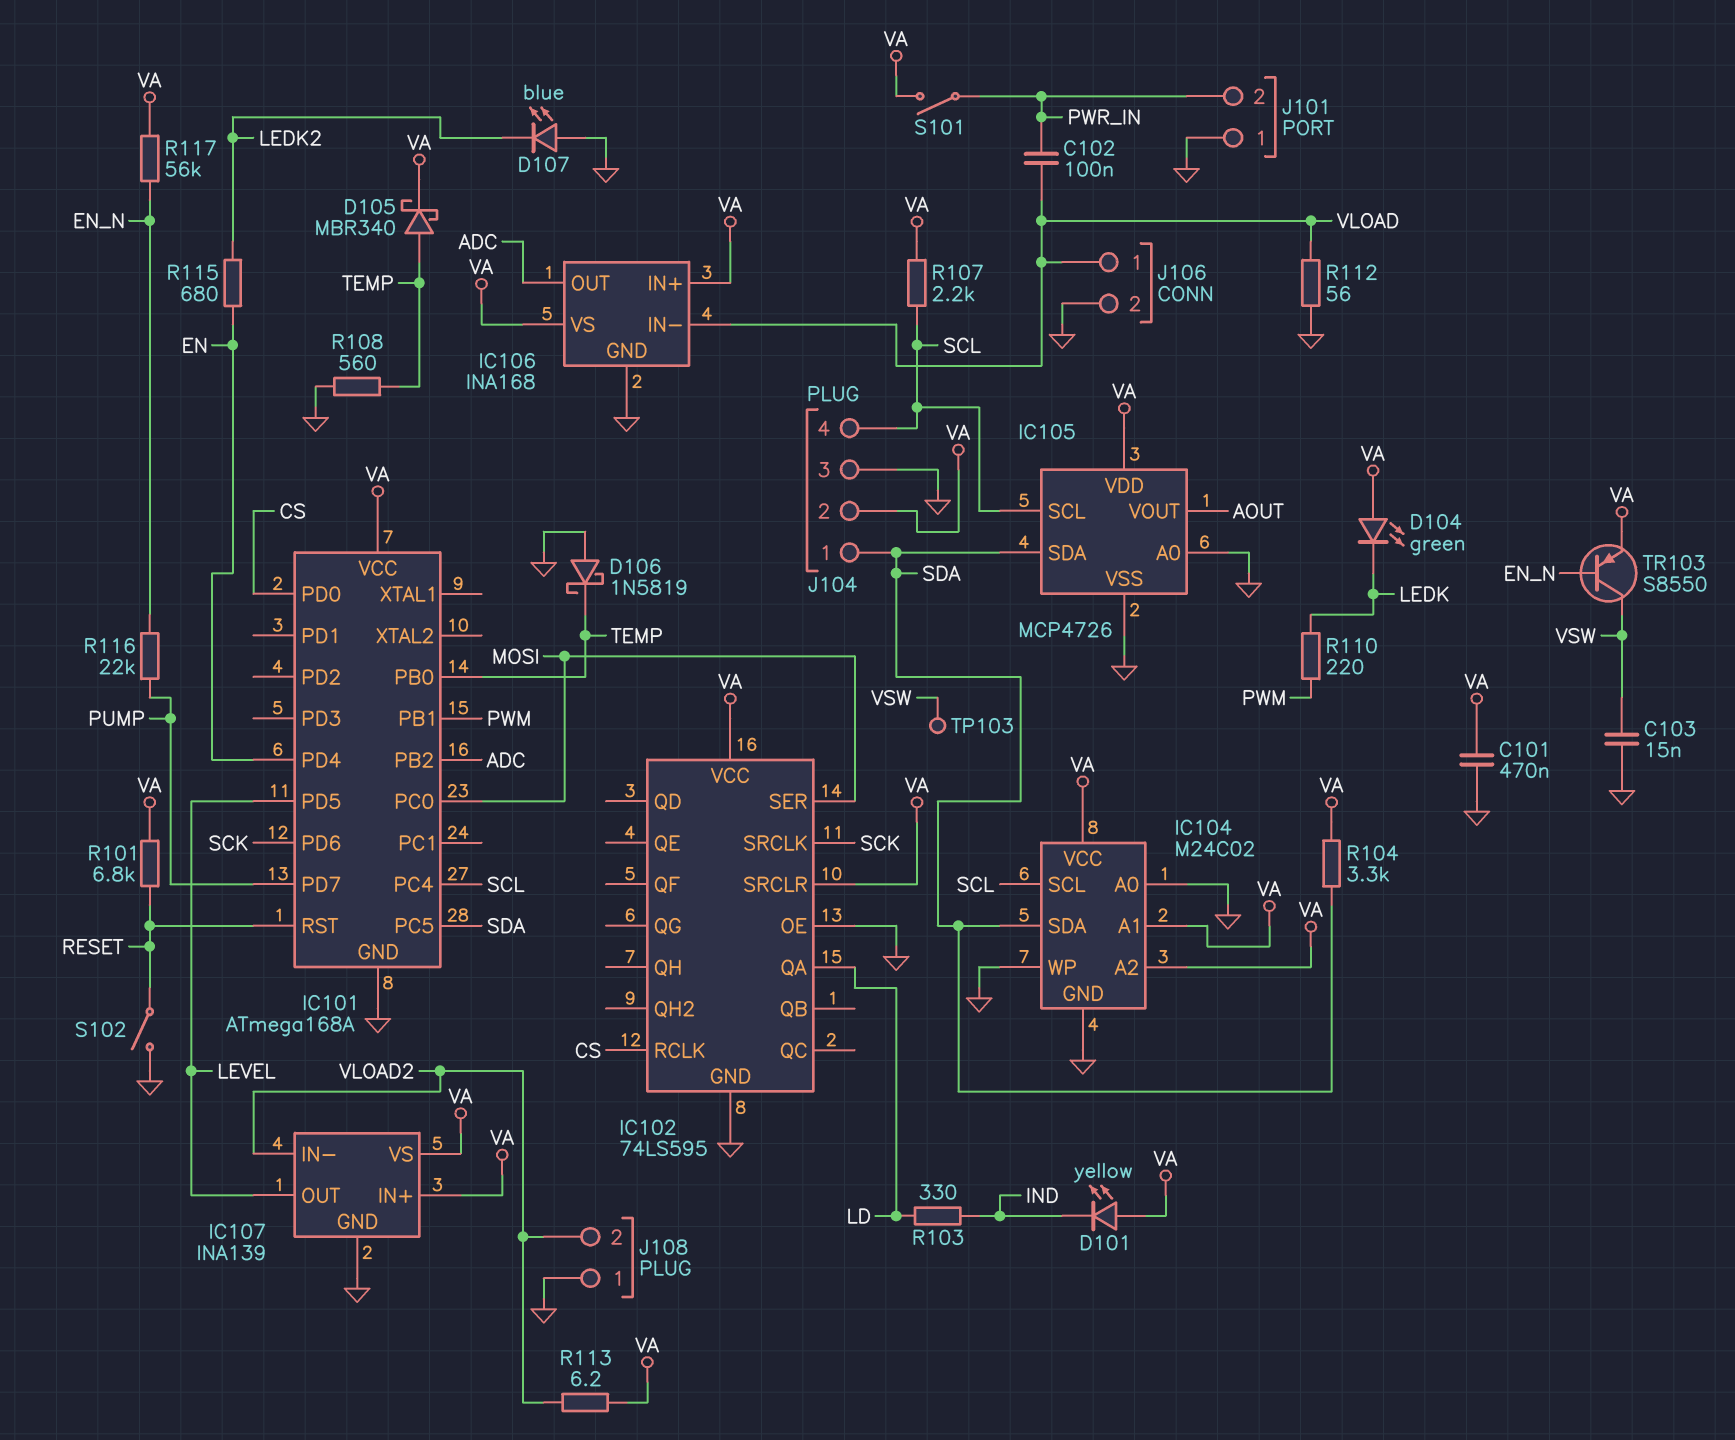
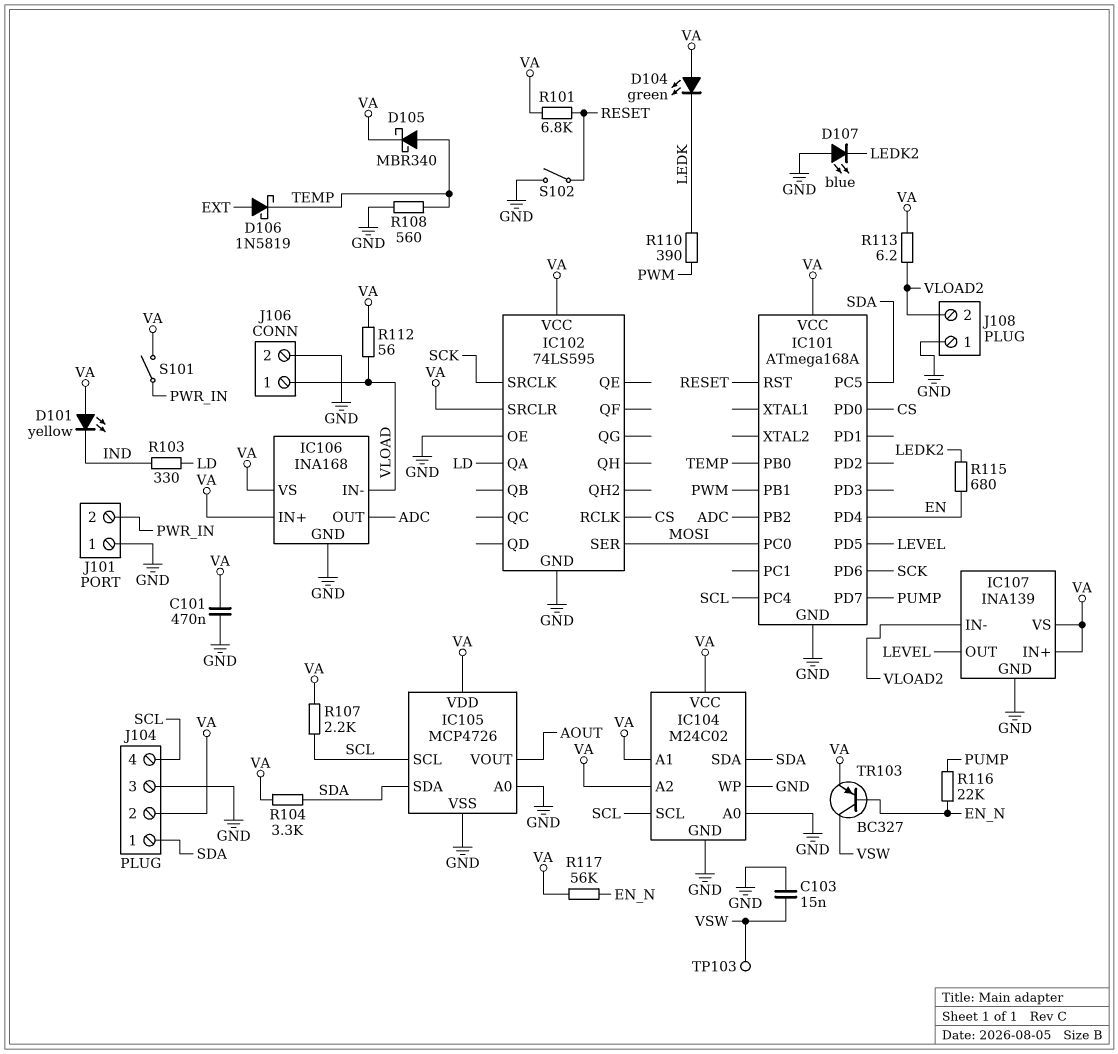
C102: 100nF (PWR_IN, VLOAD) -> none
D106: schottky 1N5819 (A GND, K TEMP) -> schottky 1N5819 (A EXT, K TEMP)
R110: 220 (LEDK, PWM) -> 390 (LEDK, PWM)
R112: 56 (GND, VLOAD) -> 56 (VA, VLOAD)
TR103: PNP S8550 (B EN_N, C VSW, E VA) -> PNP BC327 (B EN_N, C VSW, E VA)

